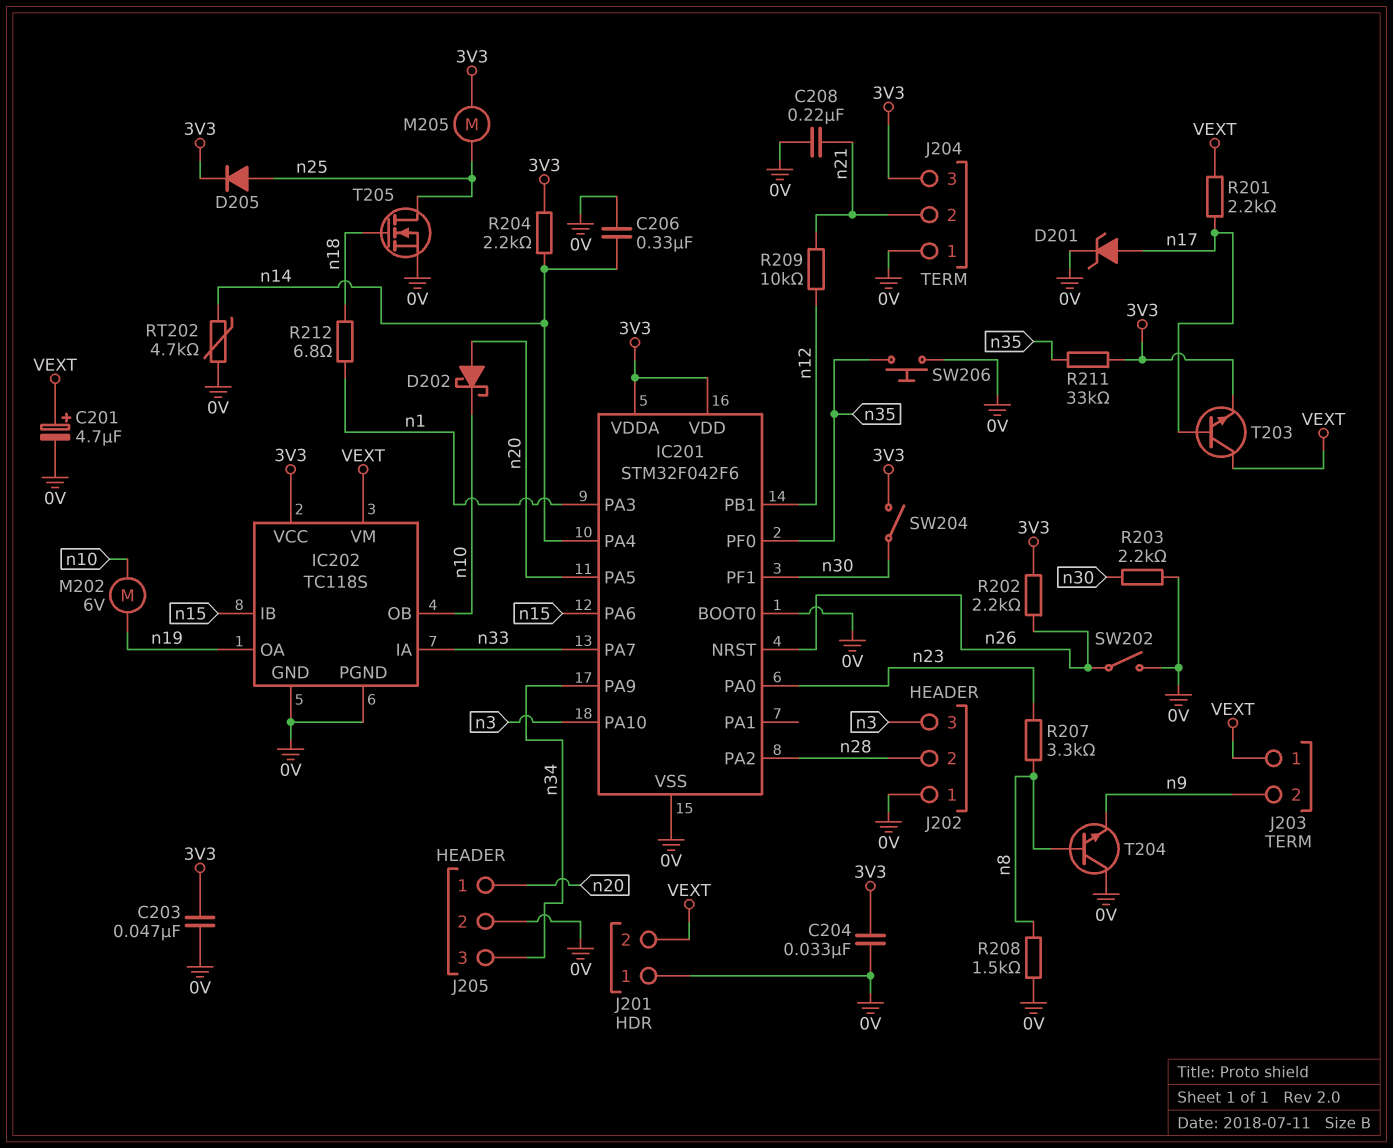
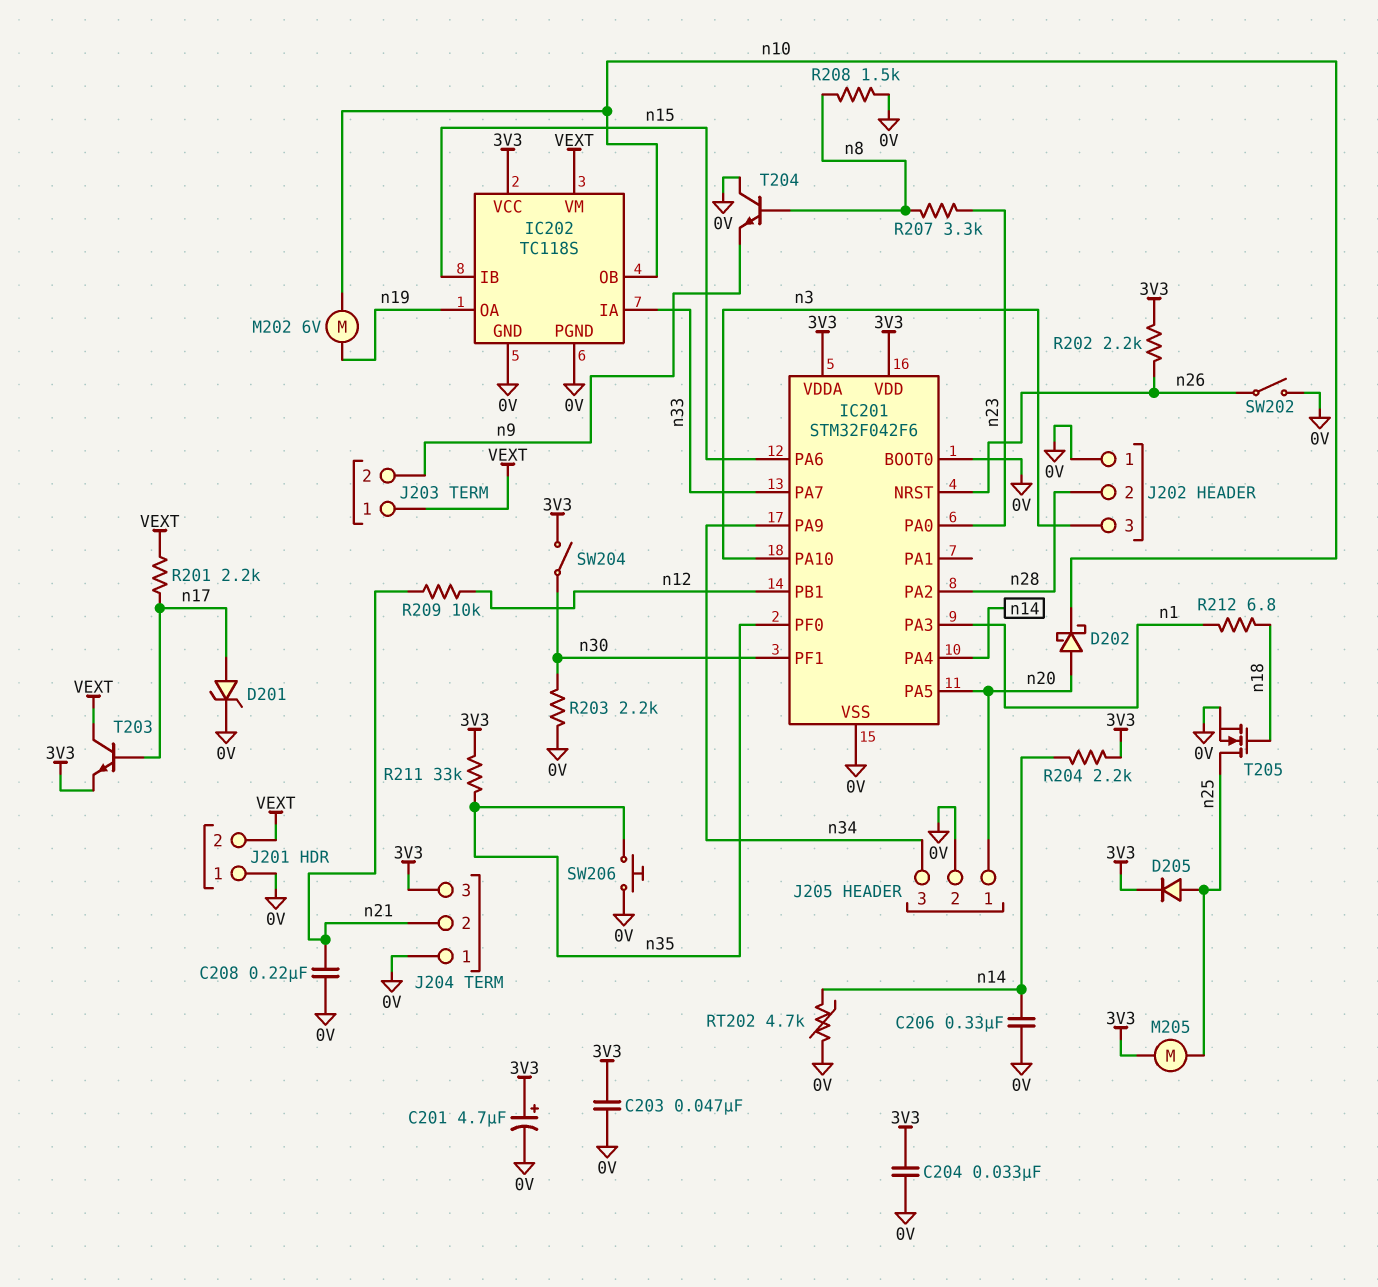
C201: 4.7uF (plus VEXT, minus 0V) -> 4.7uF (plus 3V3, minus 0V)

